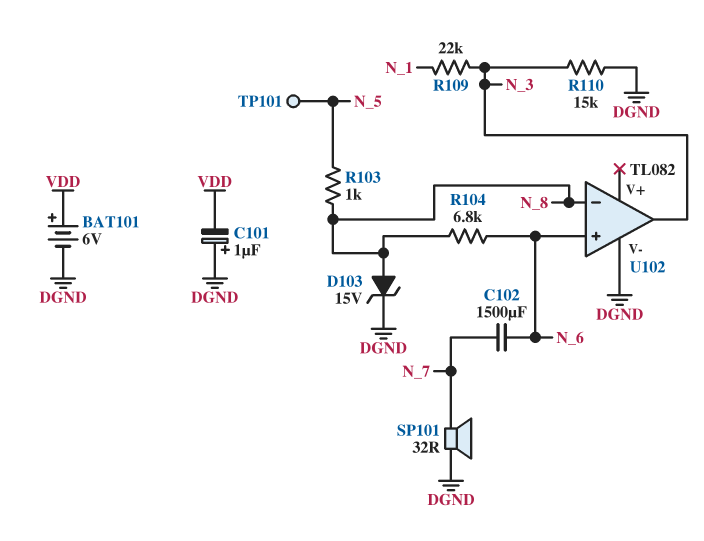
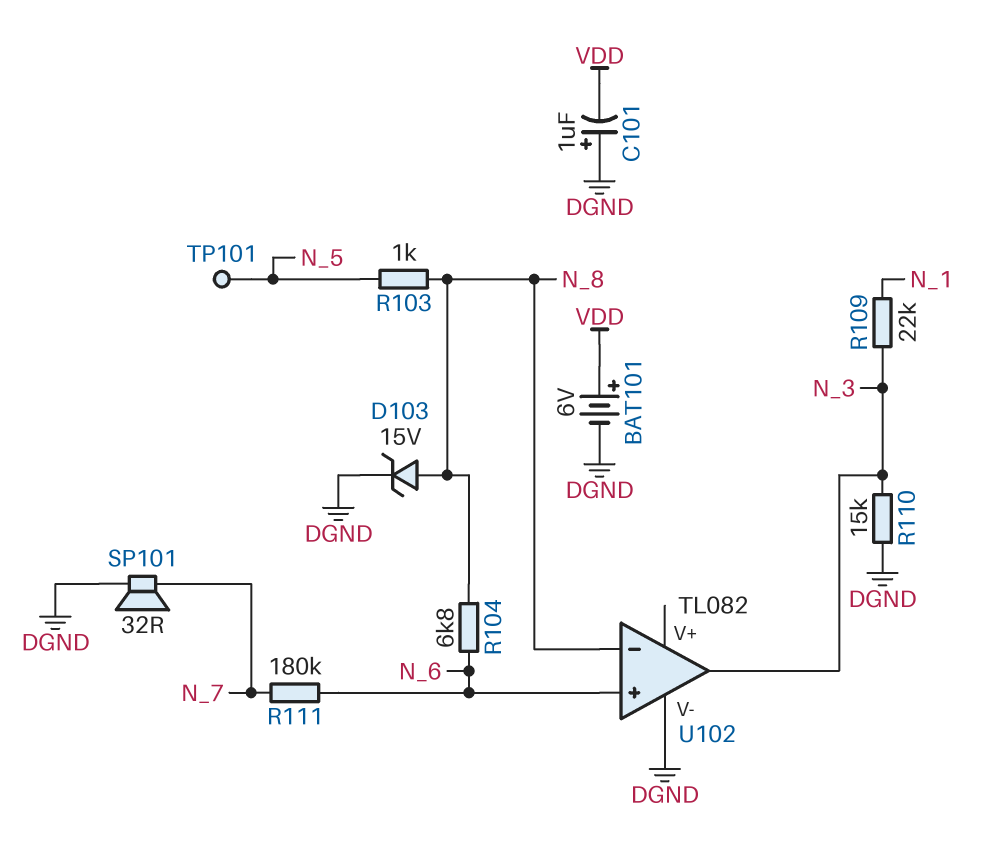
C102: 1500uF (N_6, N_7) -> none
R111: none -> 180k (N_6, N_7)

